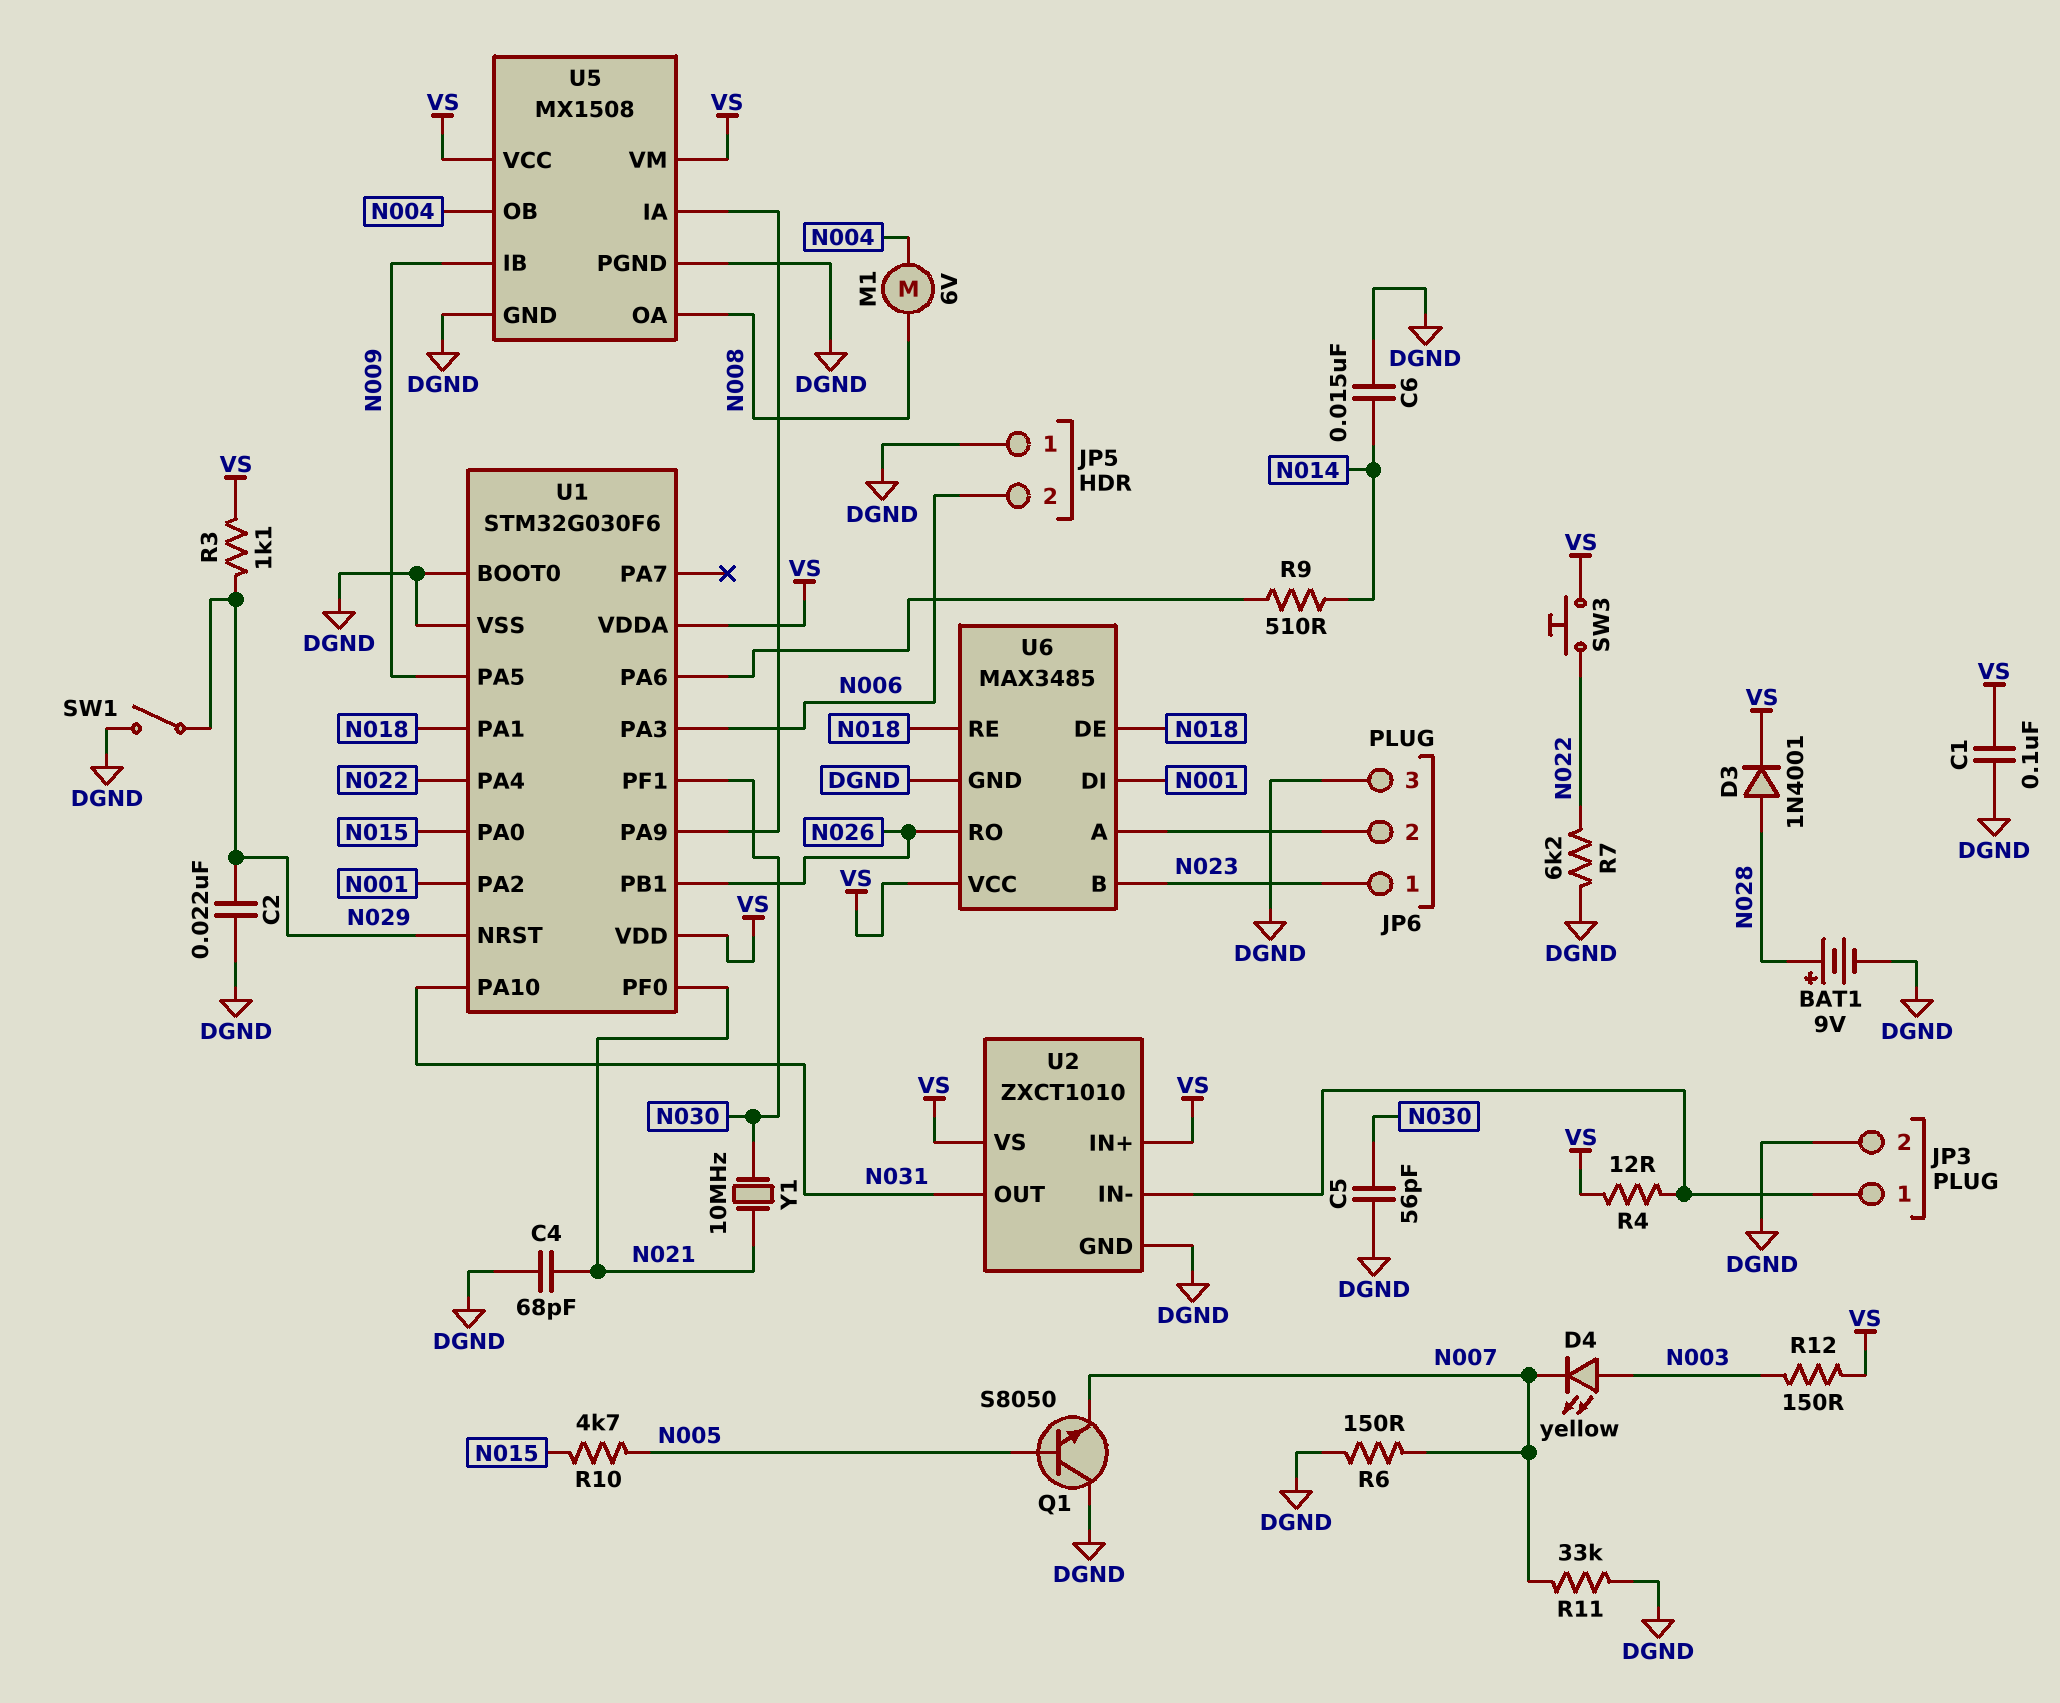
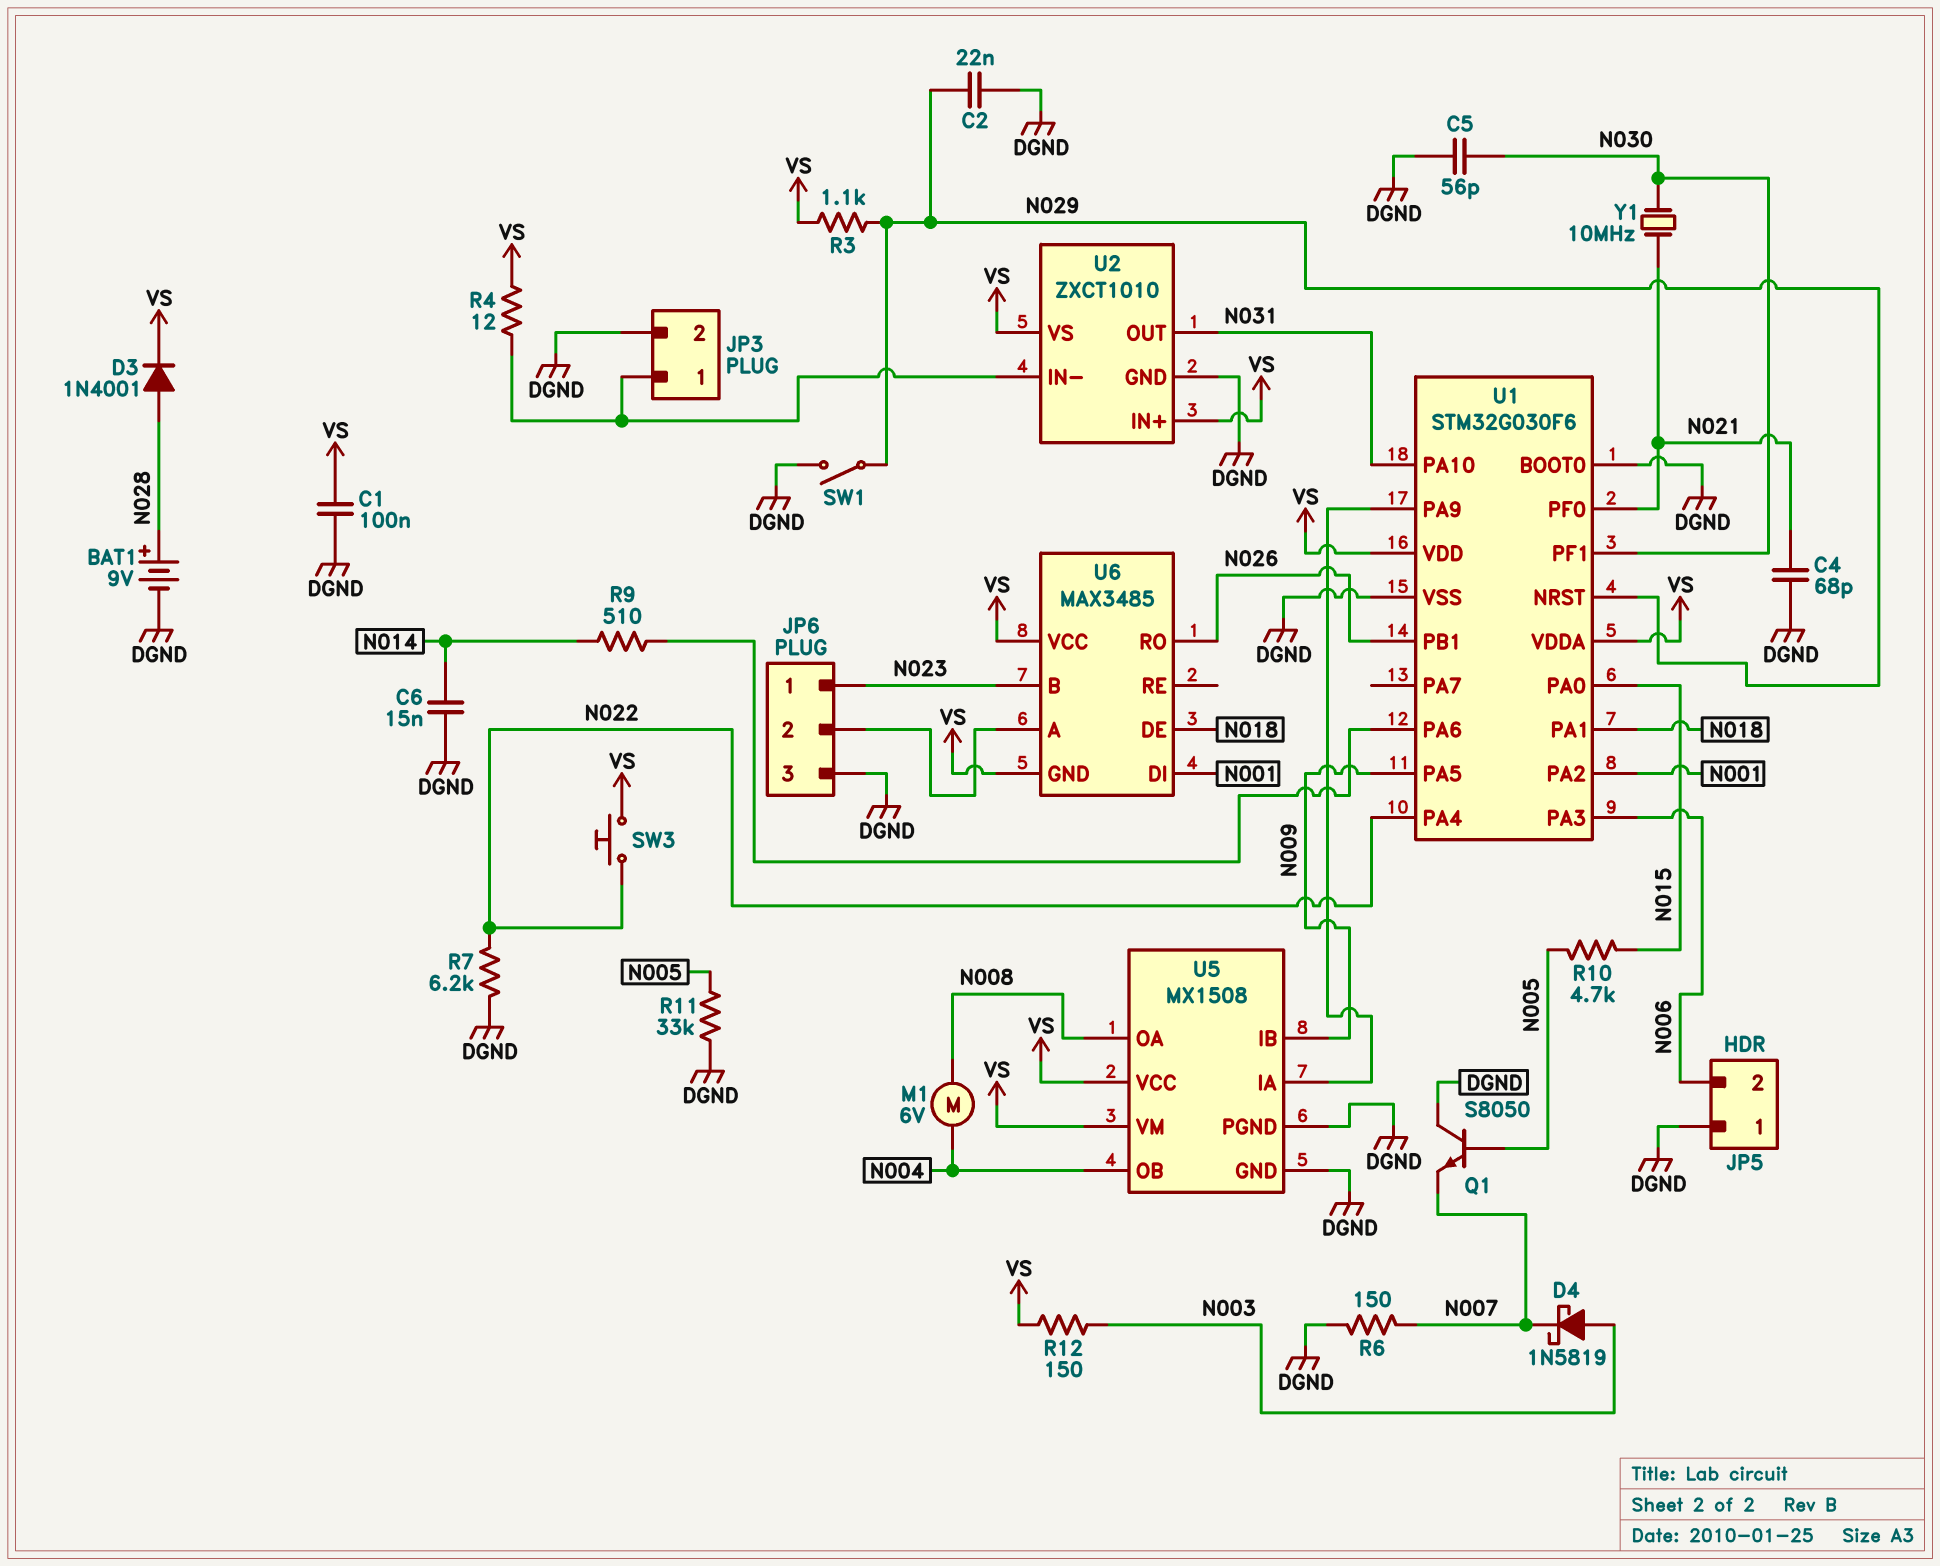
D4: LED yellow (A N003, K N007) -> schottky 1N5819 (A N003, K N007)
R11: 33k (DGND, N007) -> 33k (DGND, N005)
U6 pin GND: DGND -> VS
U6 pin RE: N018 -> none

